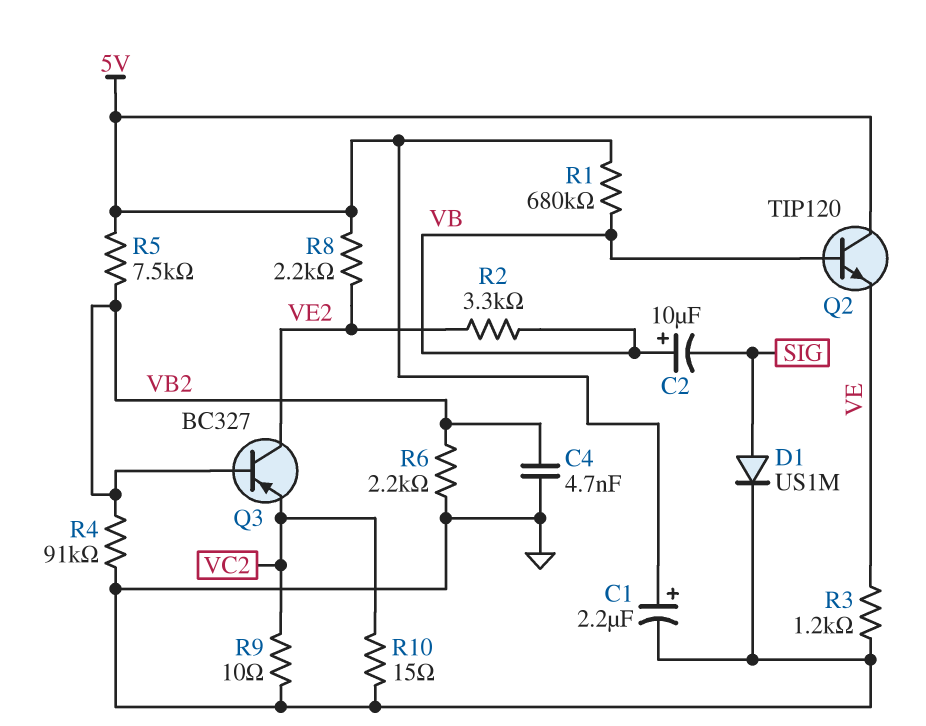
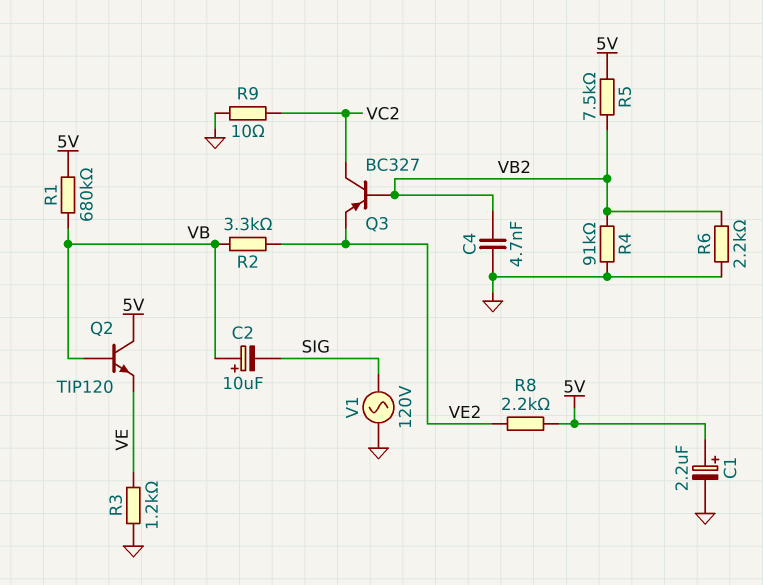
D1: diode US1M (A SIG, K GND) -> none
Q3: PNP BC327 (B VB2, C VE2, E VC2) -> PNP BC327 (B VB2, C VC2, E VE2)
R10: 15 (GND, VC2) -> none
V1: none -> AC 120V (GND, SIG)

